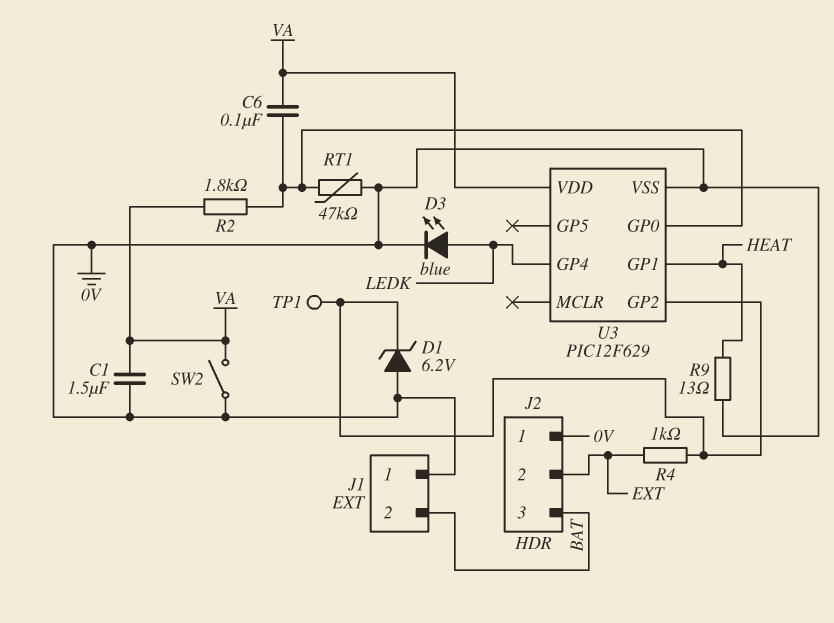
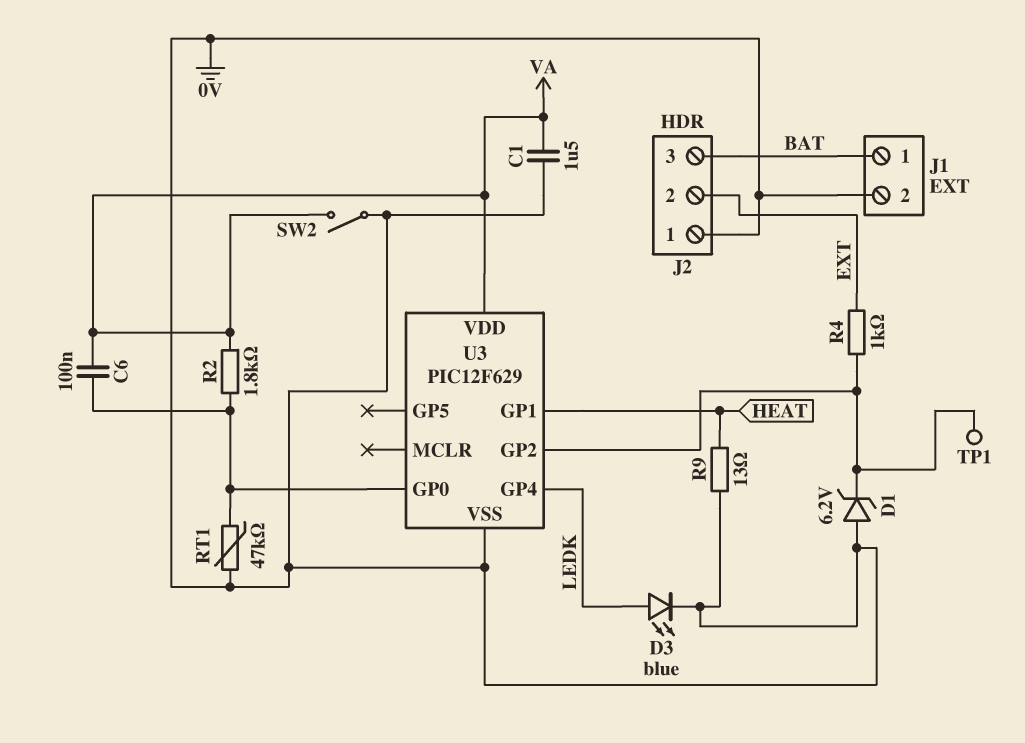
J1 pin 1: 0V -> BAT
J1 pin 2: BAT -> 0V

